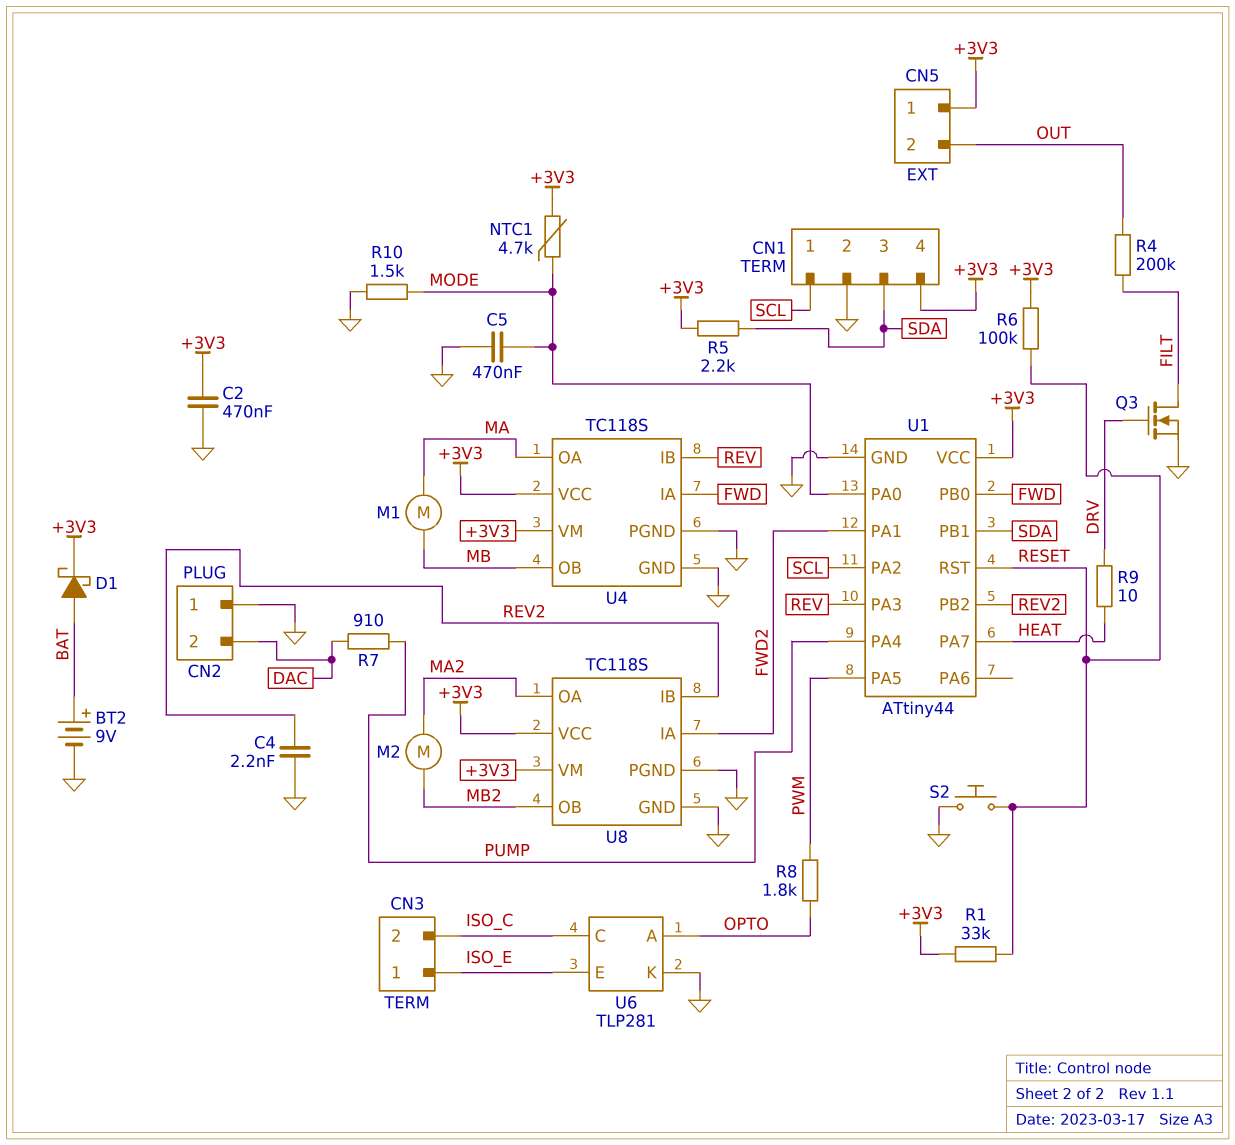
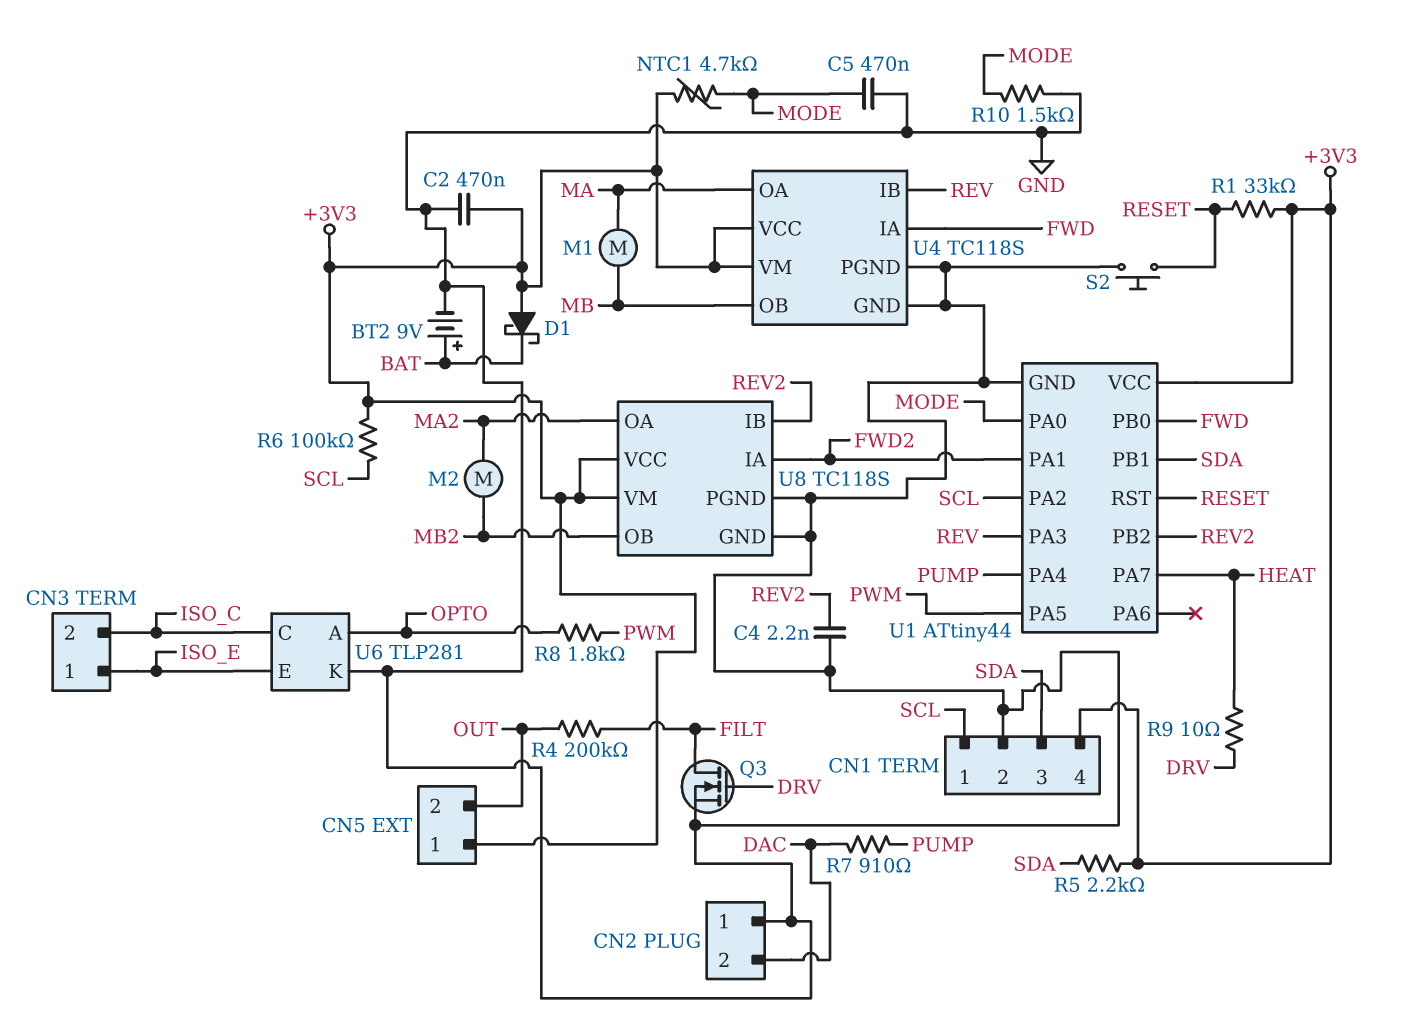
D1: schottky (A BAT, K +3V3) -> schottky (A +3V3, K BAT)
R6: 100k (+3V3, RESET) -> 100k (+3V3, SCL)

